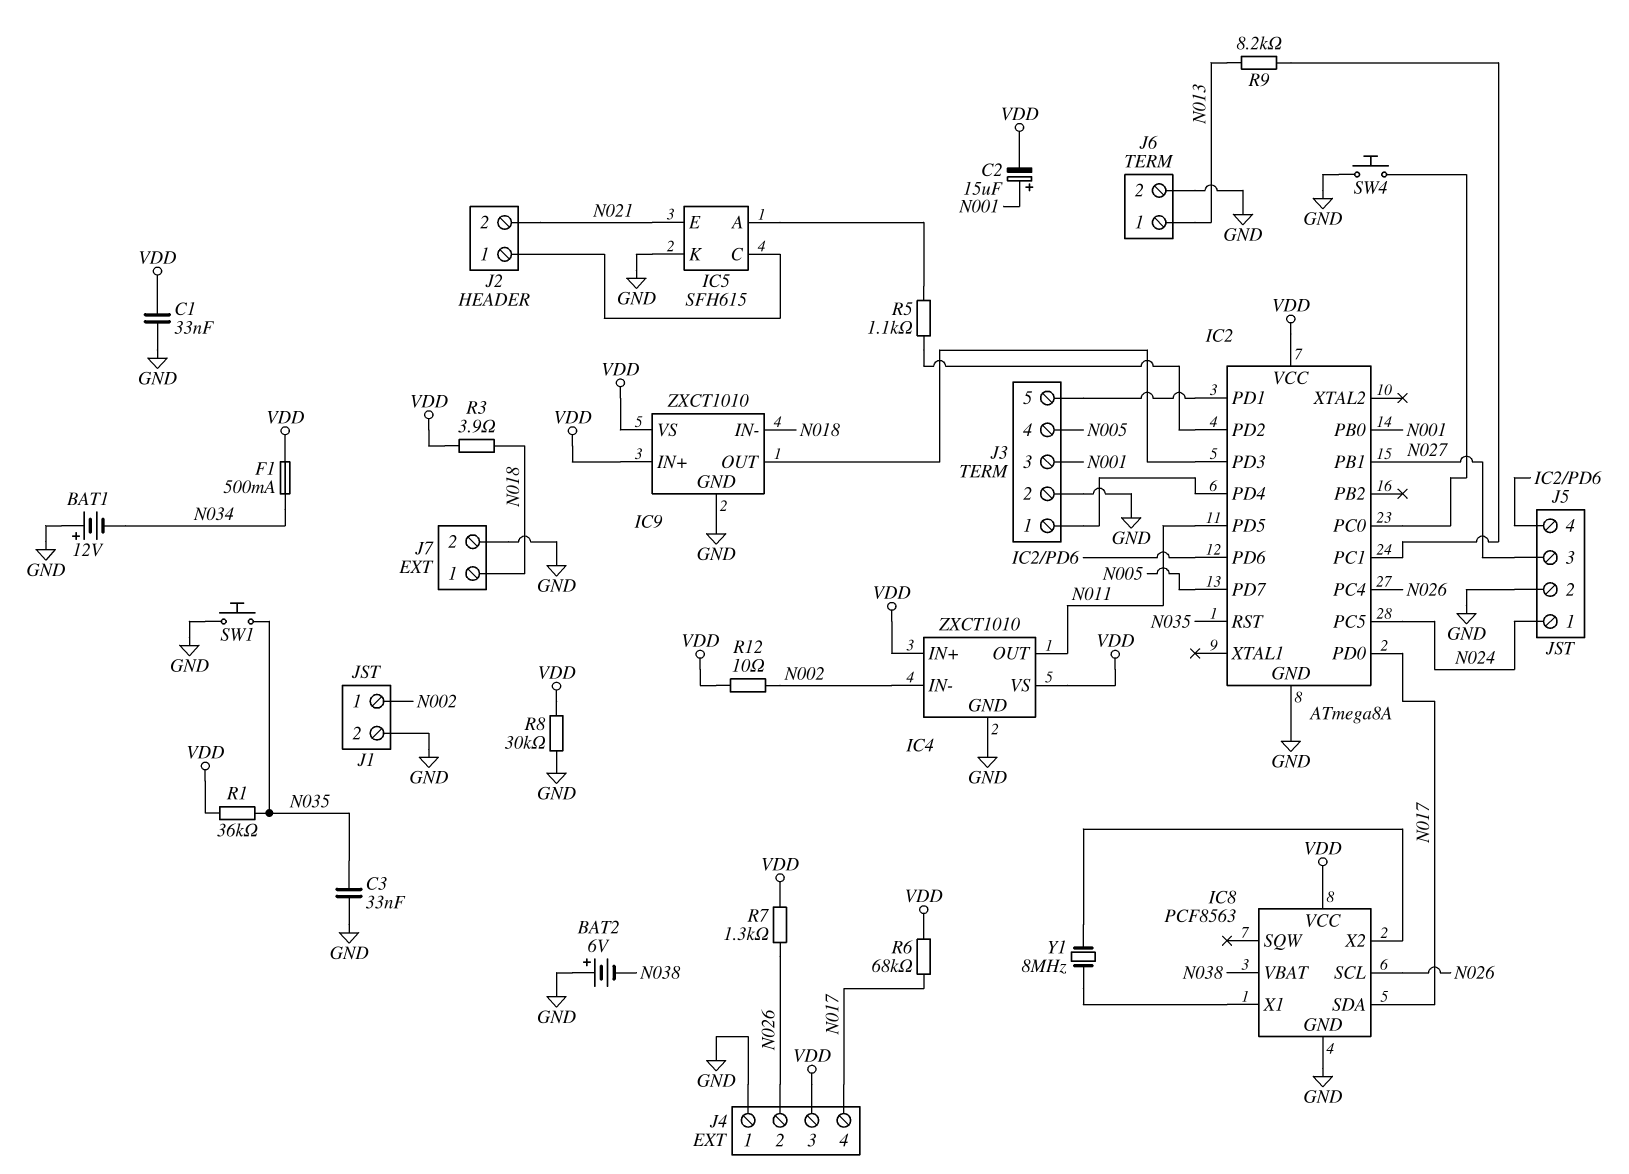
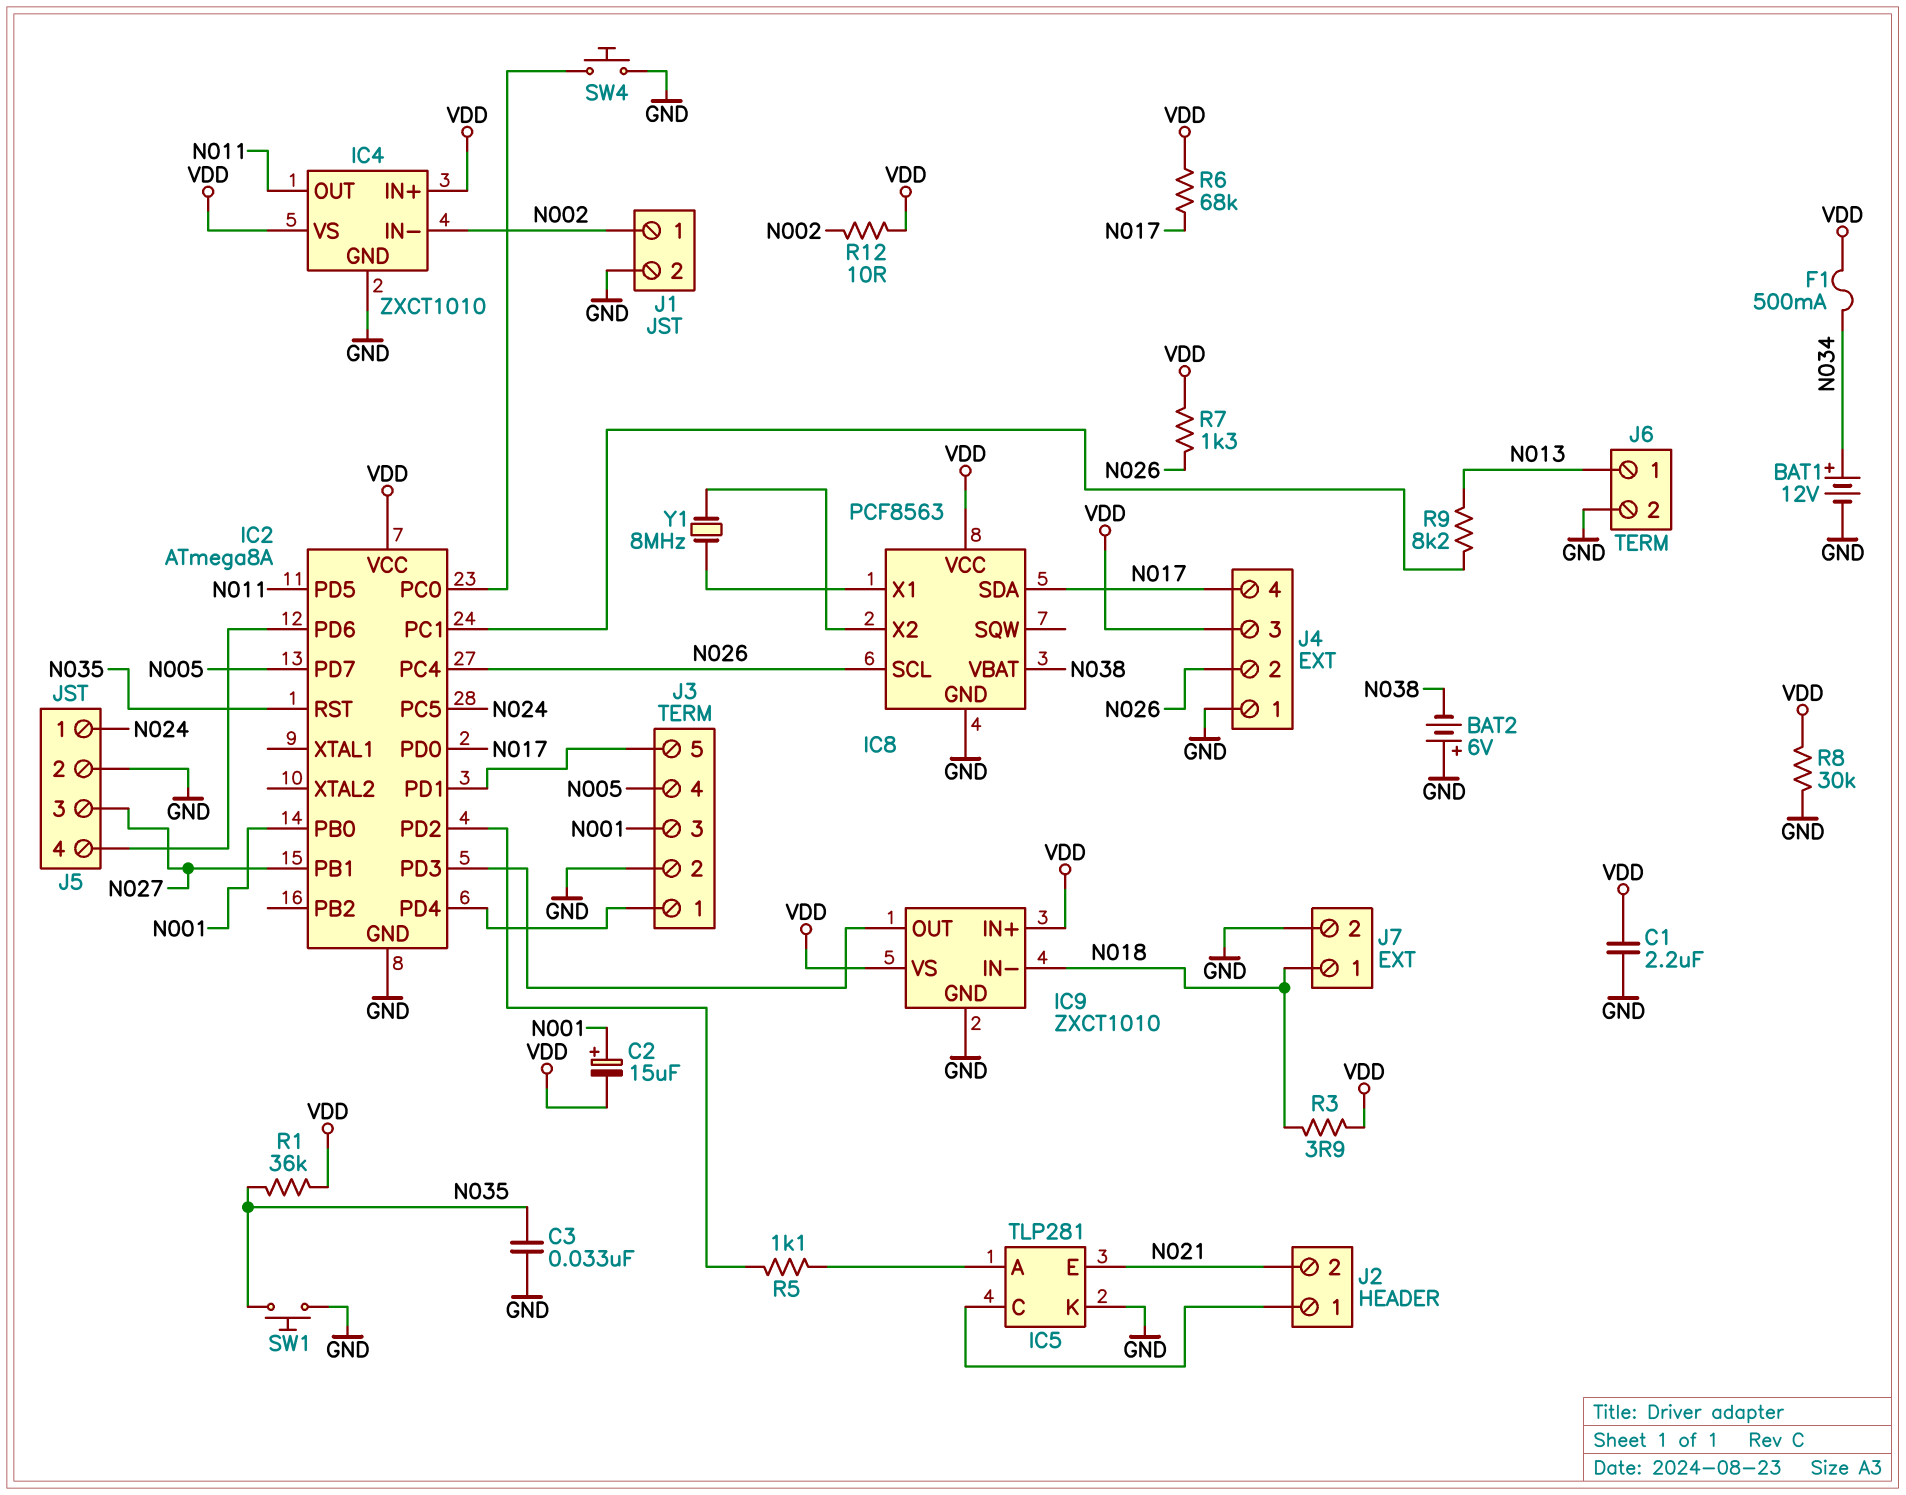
BAT1: 12V (plus GND, minus N034) -> 12V (plus N034, minus GND)
C1: 33nF (GND, VDD) -> 2.2uF (GND, VDD)
IC5: SFH615 -> TLP281

